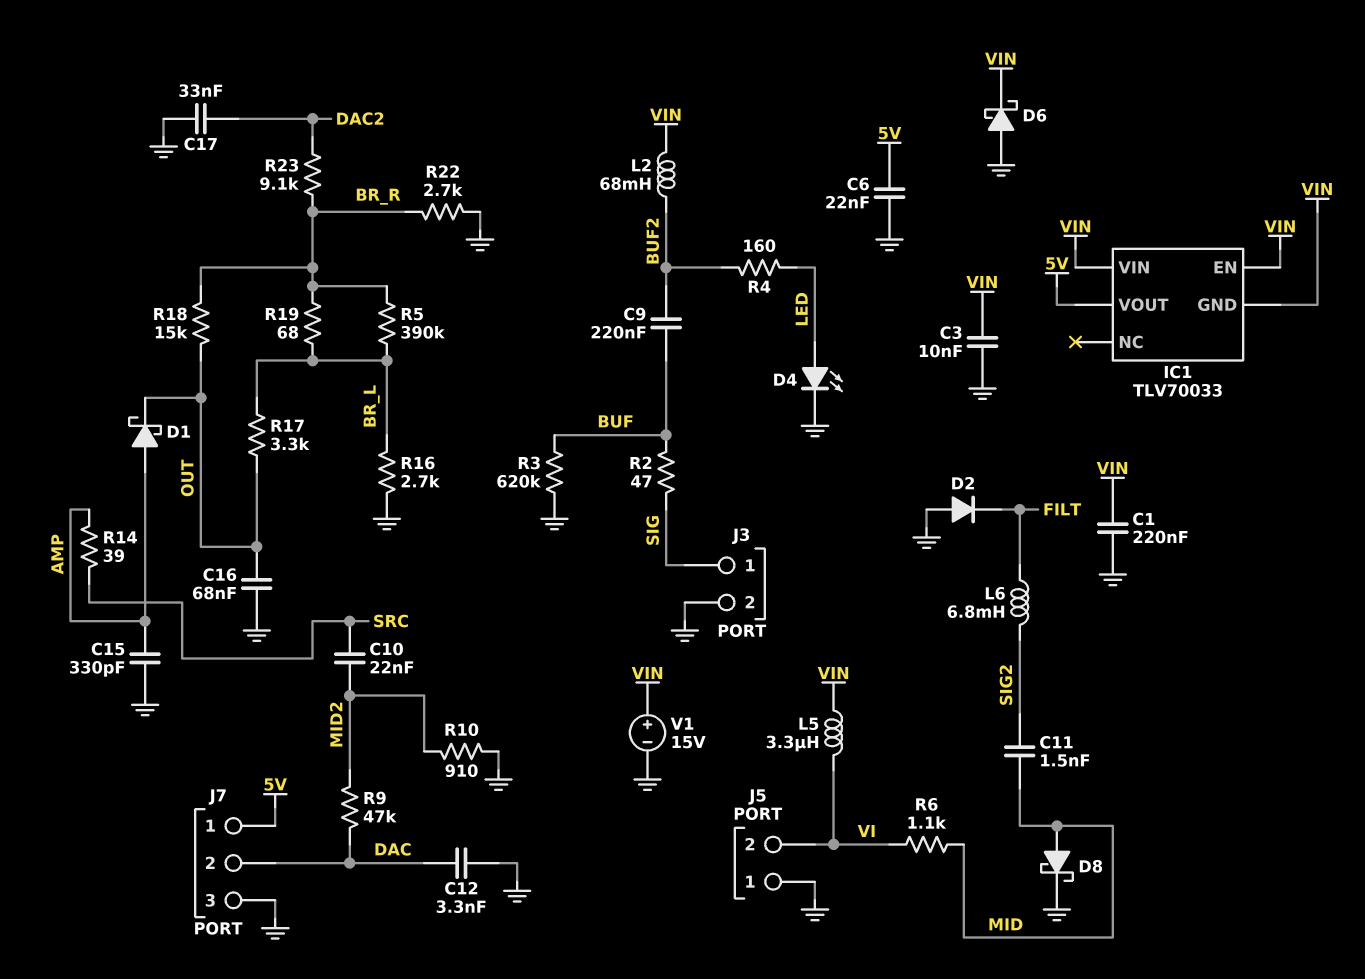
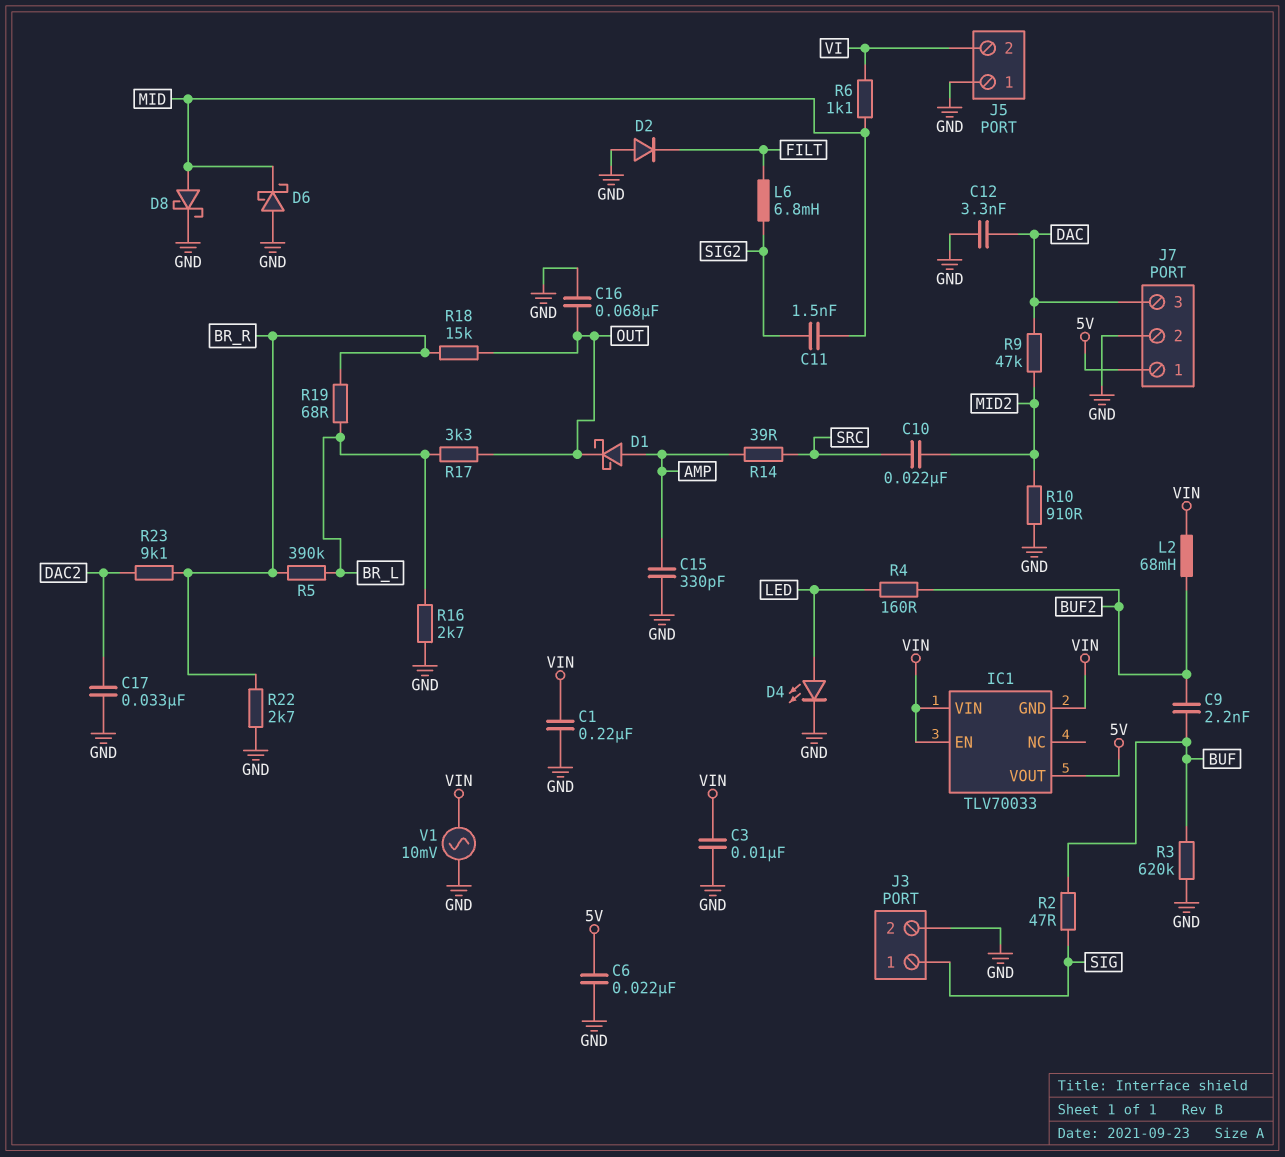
C9: 220nF (BUF, BUF2) -> 2.2nF (BUF, BUF2)
D6: schottky (A GND, K VIN) -> schottky (A GND, K MID)
J7 pin 2: DAC -> GND
J7 pin 3: GND -> DAC
L5: 3.3uH (VI, VIN) -> none
V1: 15V (plus VIN, minus GND) -> AC 10mV (GND, VIN)

